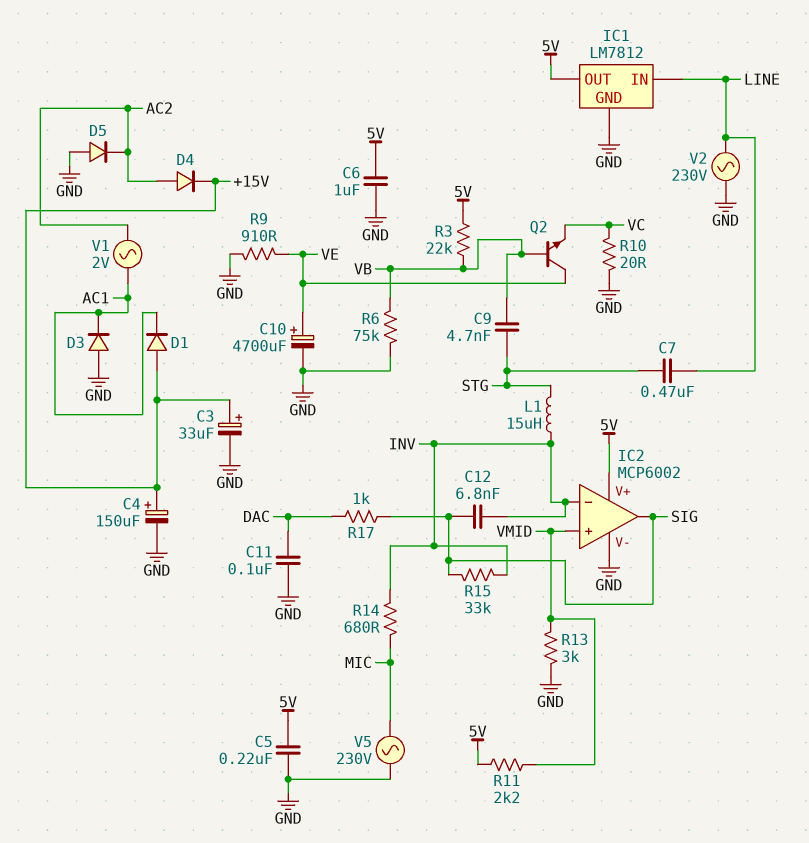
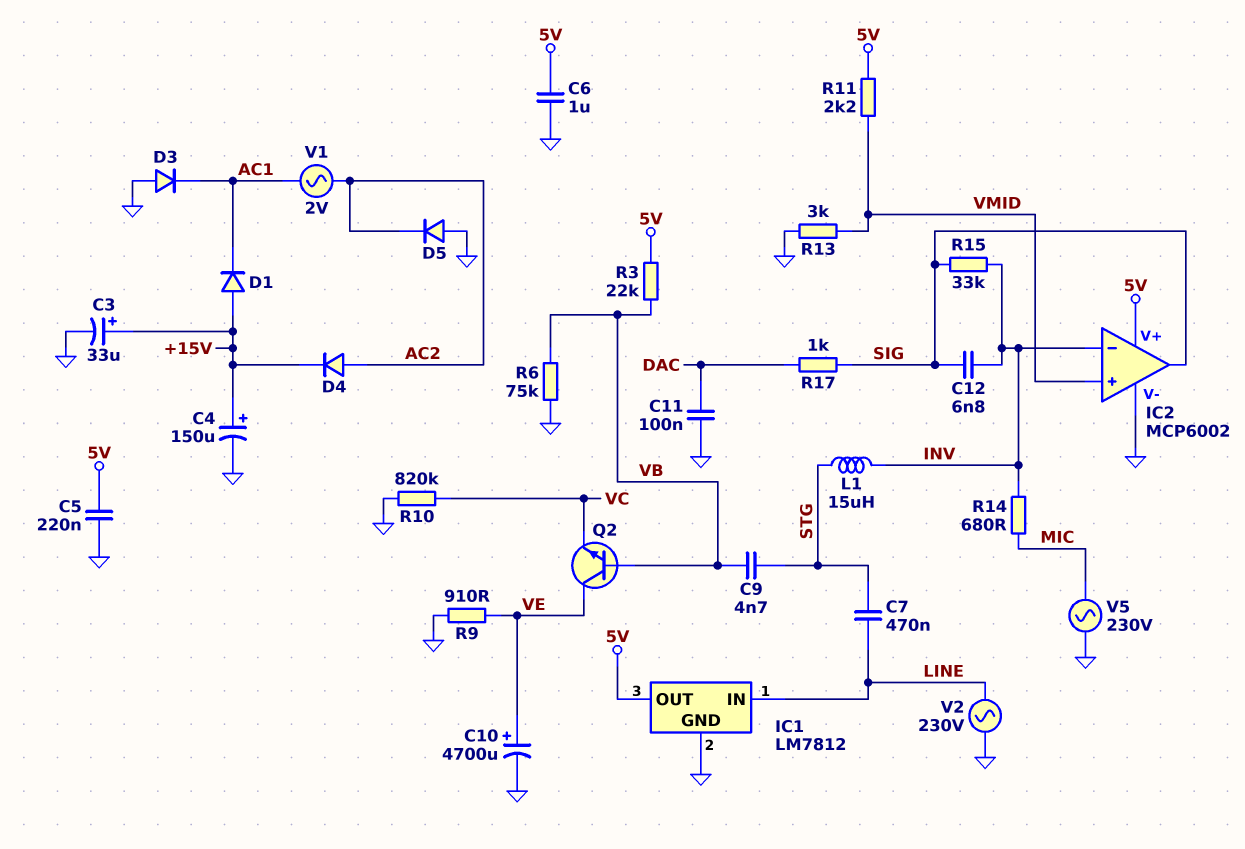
R10: 20 (GND, VC) -> 820k (GND, VC)

